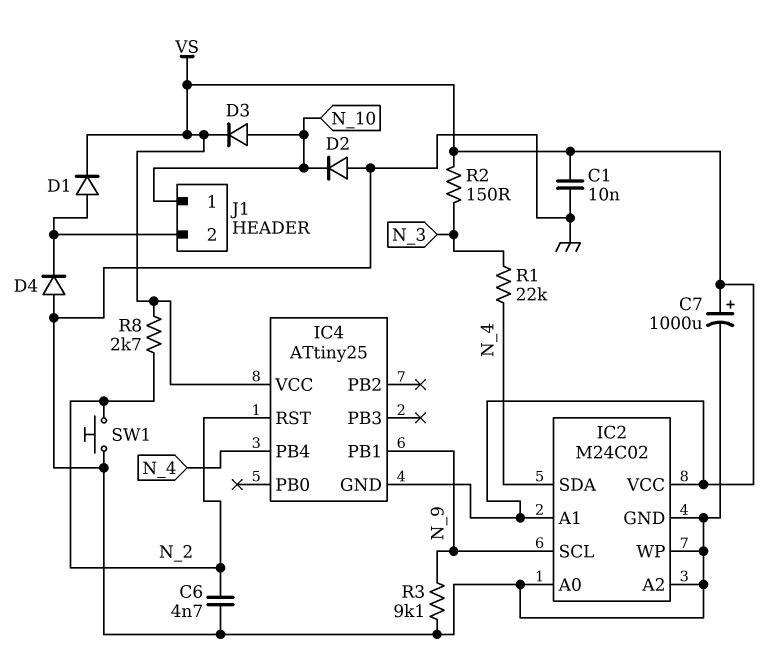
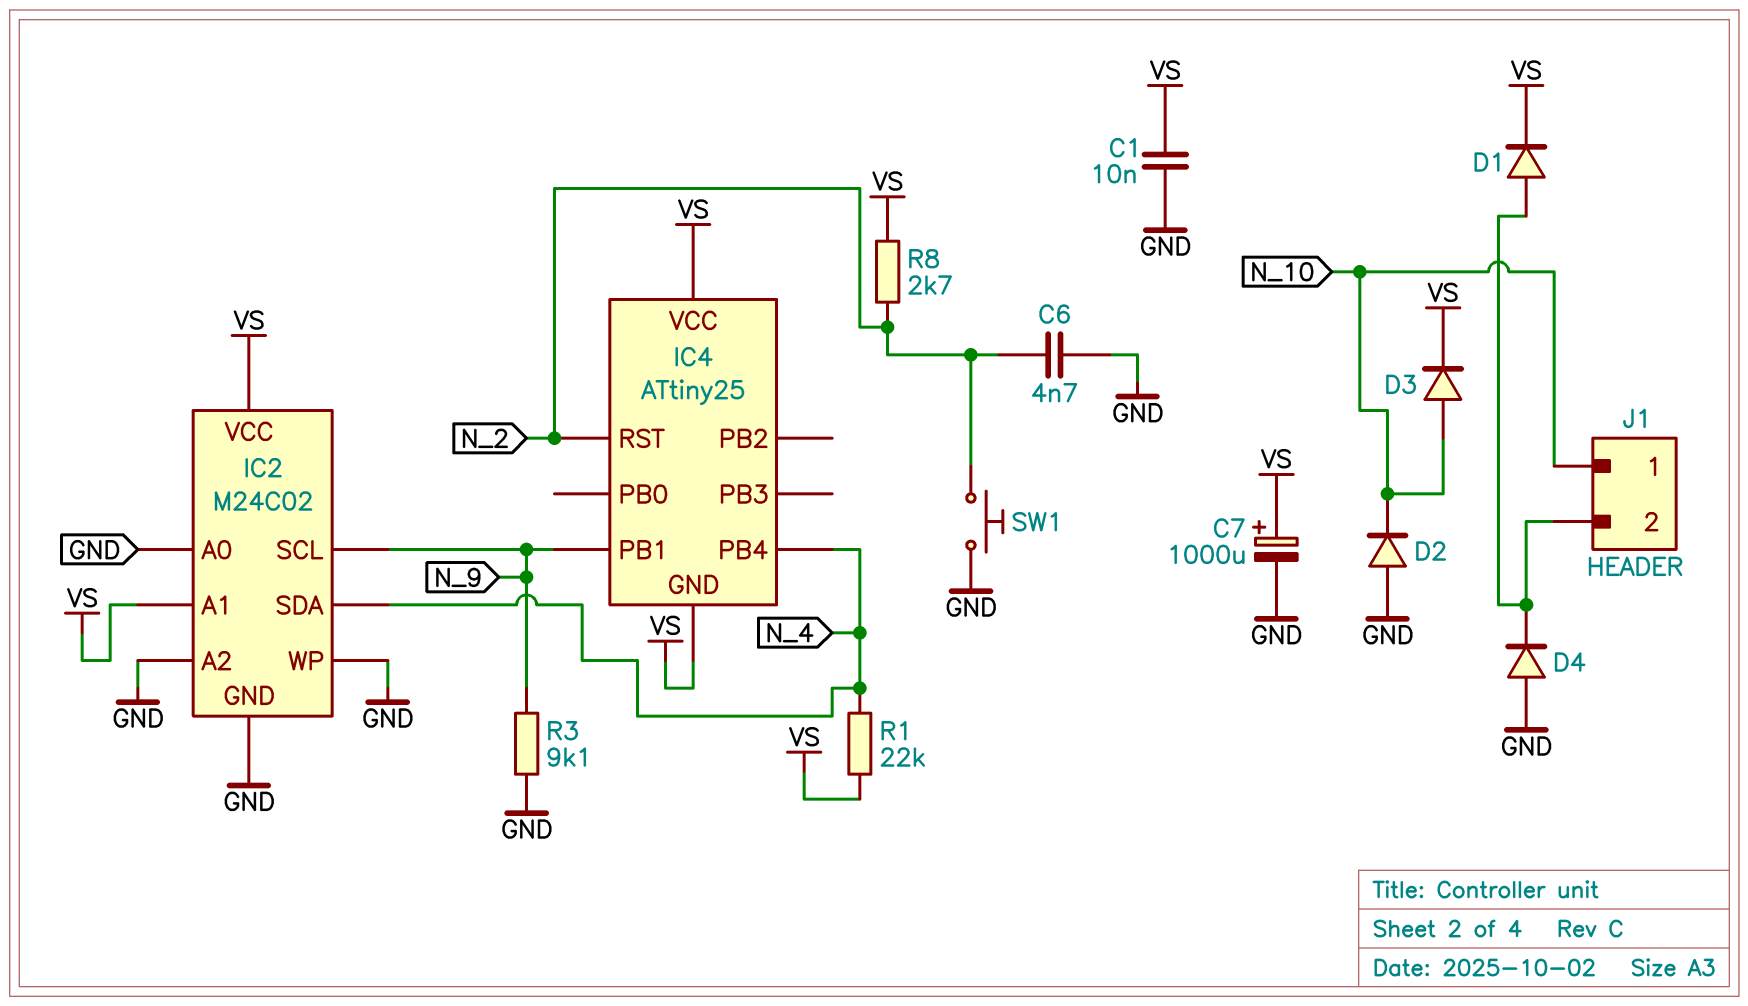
R1: 22k (N_3, N_4) -> 22k (N_4, VS)
R2: 150 (N_3, VS) -> none

